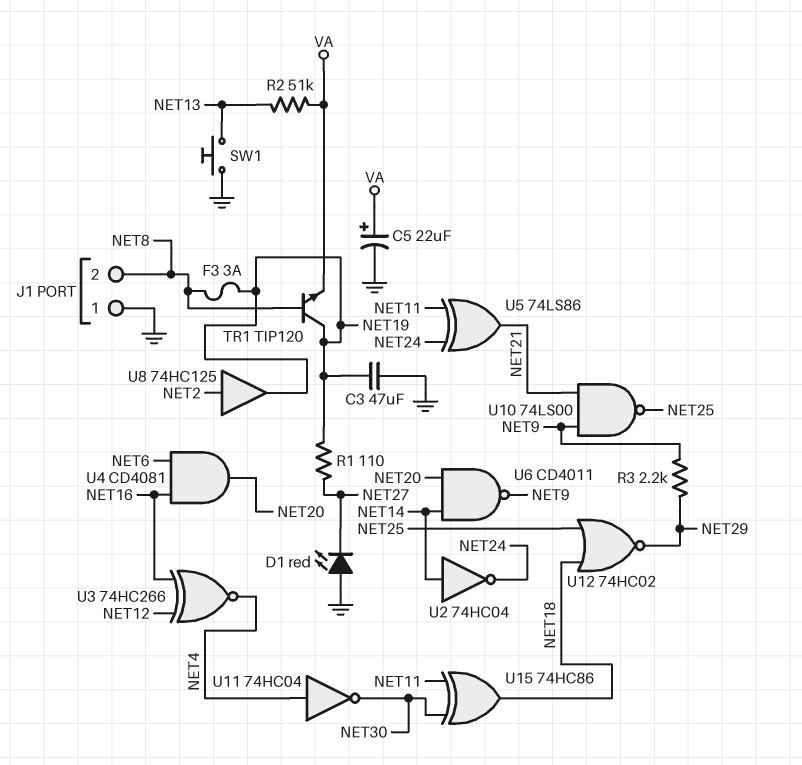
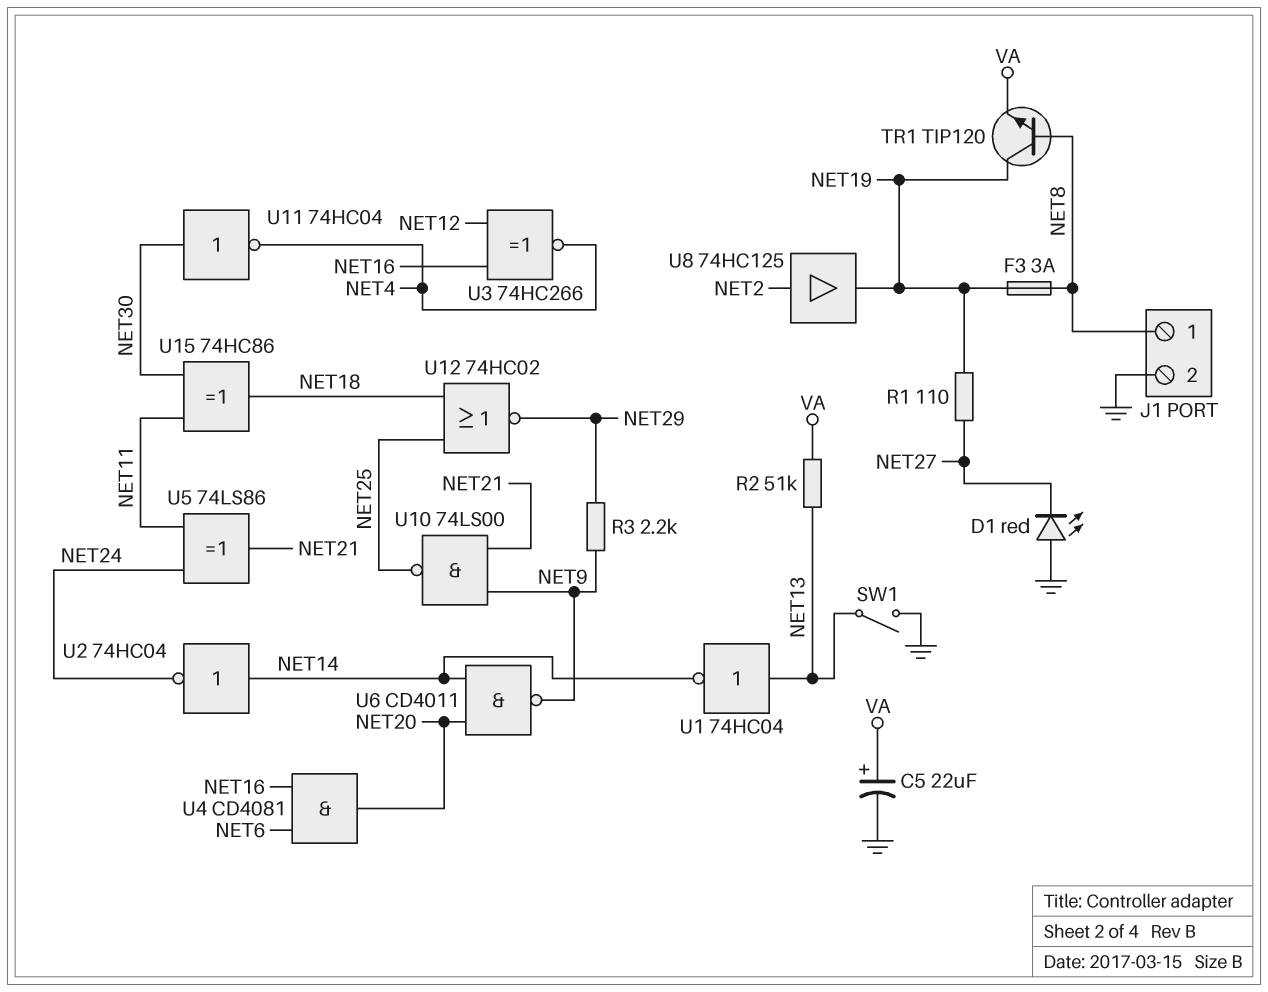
C3: 47uF (GND, NET19) -> none
J1 pin 1: GND -> NET8
J1 pin 2: NET8 -> GND
SW1: button (GND, NET13) -> switch (GND, NET13)
U1: none -> NOT 74HC04 (in NET13, out NET14)
U11: NOT 74HC04 (in NET4, out NET30) -> NOT 74HC04 (in NET30, out NET4)

